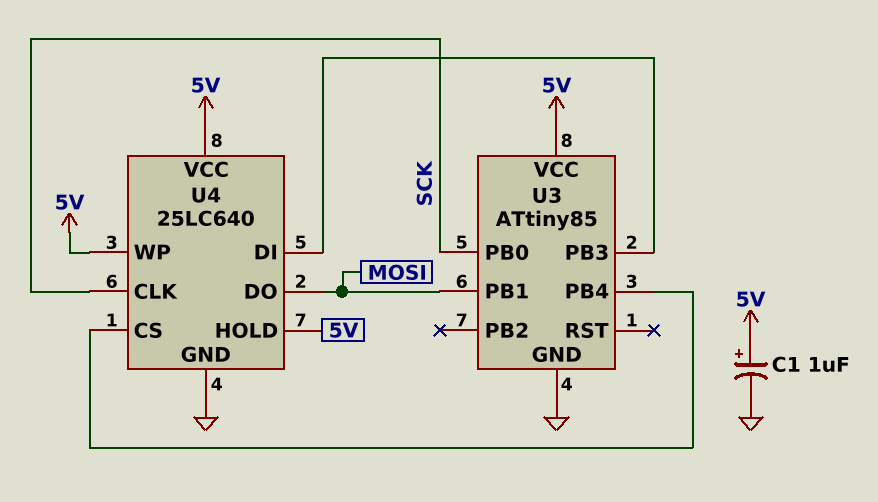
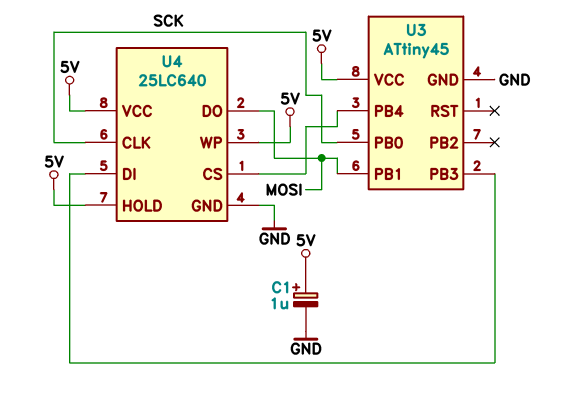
U3: ATtiny85 -> ATtiny45

